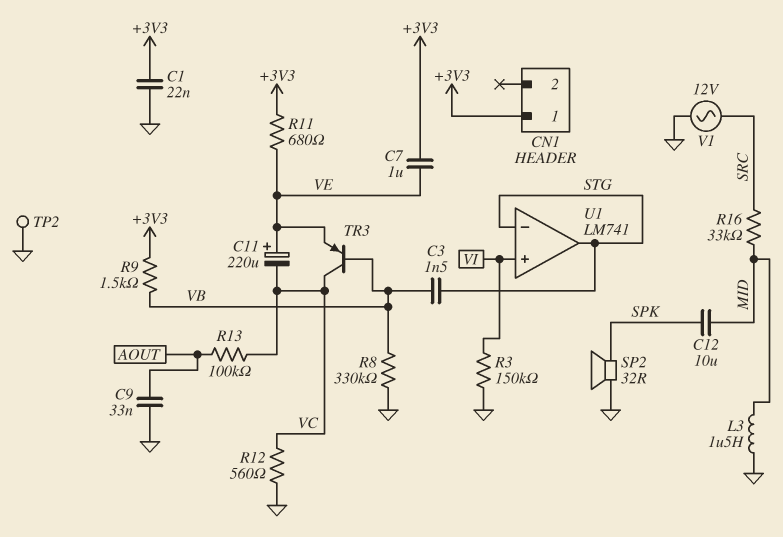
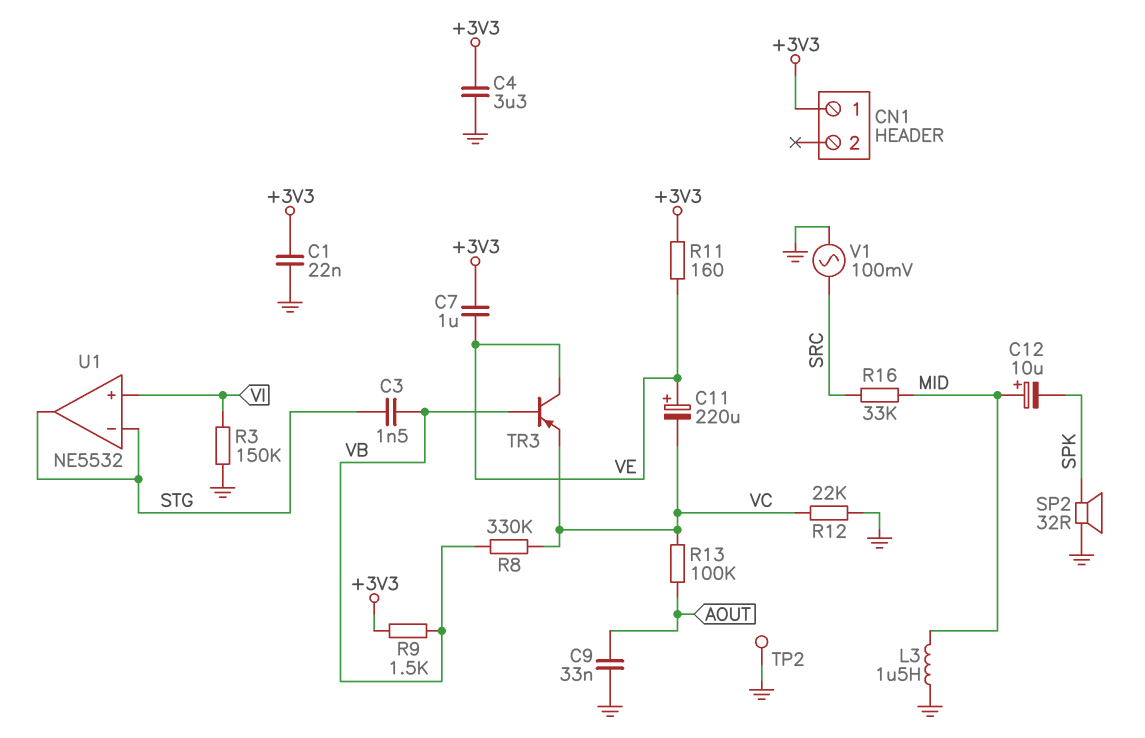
C4: none -> 3.3uF (+3V3, GND)
C12: 10uF (MID, SPK) -> 10uF (plus MID, minus SPK)
R8: 330k (GND, VB) -> 330k (VB, VC)
R11: 680 (+3V3, VE) -> 160 (+3V3, VE)
R12: 560 (GND, VC) -> 22k (GND, VC)
TR3: PNP (B VB, C VC, E VE) -> PNP (B VB, C VE, E VC)
U1: LM741 -> NE5532
V1: AC 12V (GND, SRC) -> AC 100mV (GND, SRC)

